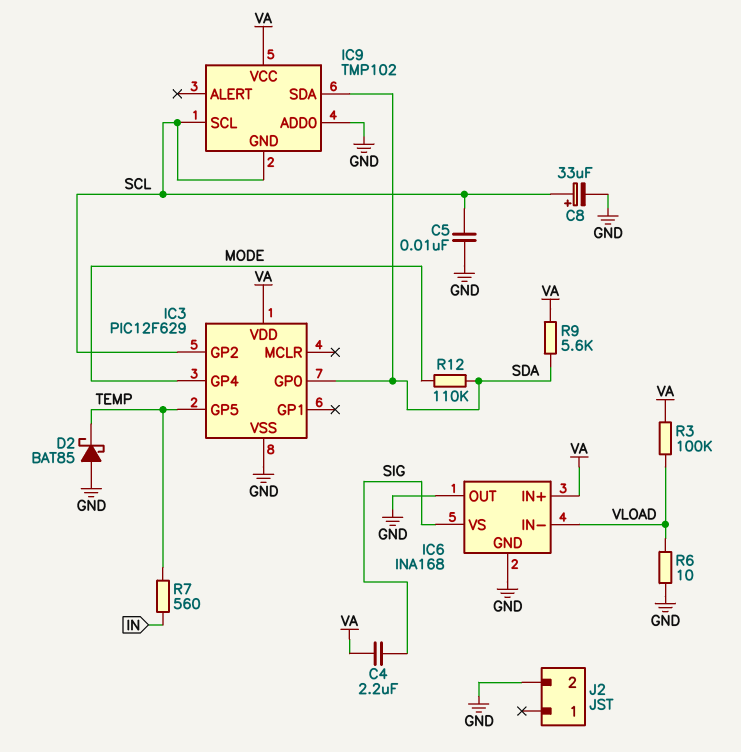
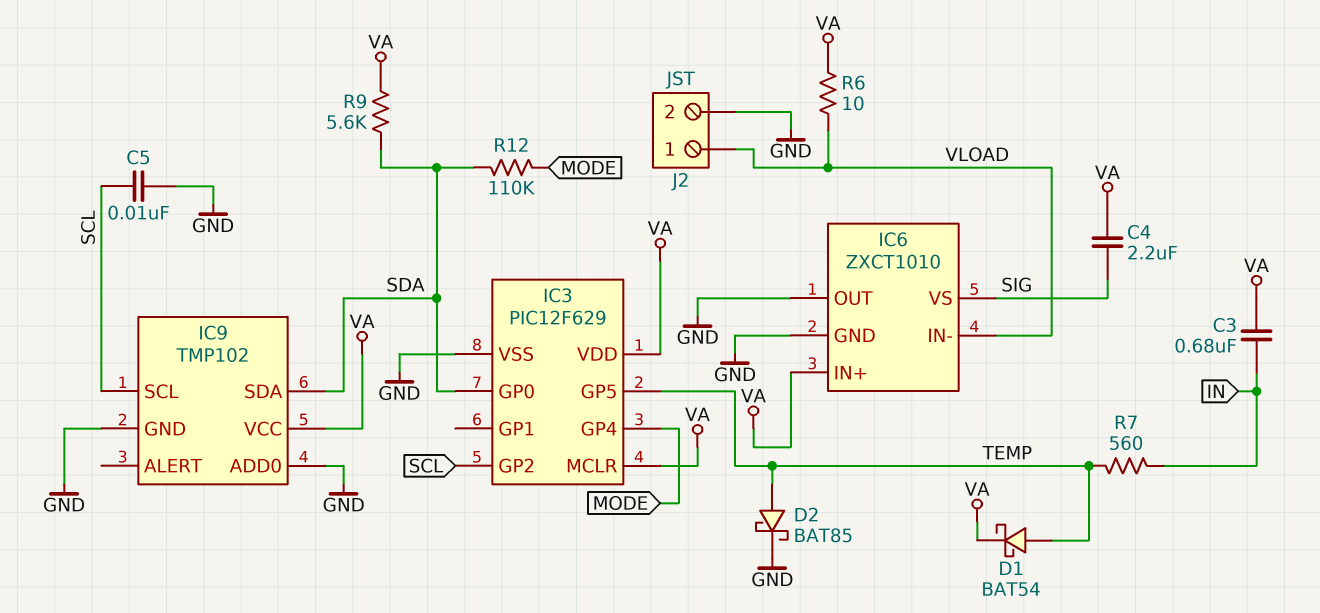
C3: none -> 680nF (IN, VA)
C8: 33uF (plus SCL, minus GND) -> none
D1: none -> schottky BAT54 (A TEMP, K VA)
D2: schottky BAT85 (A GND, K TEMP) -> schottky BAT85 (A TEMP, K GND)
IC3 pin MCLR: none -> VA
IC6: INA168 -> ZXCT1010
IC9 pin GND: SCL -> GND
J2 pin 1: none -> VLOAD
R3: 100k (VA, VLOAD) -> none
R6: 10 (GND, VLOAD) -> 10 (VA, VLOAD)

